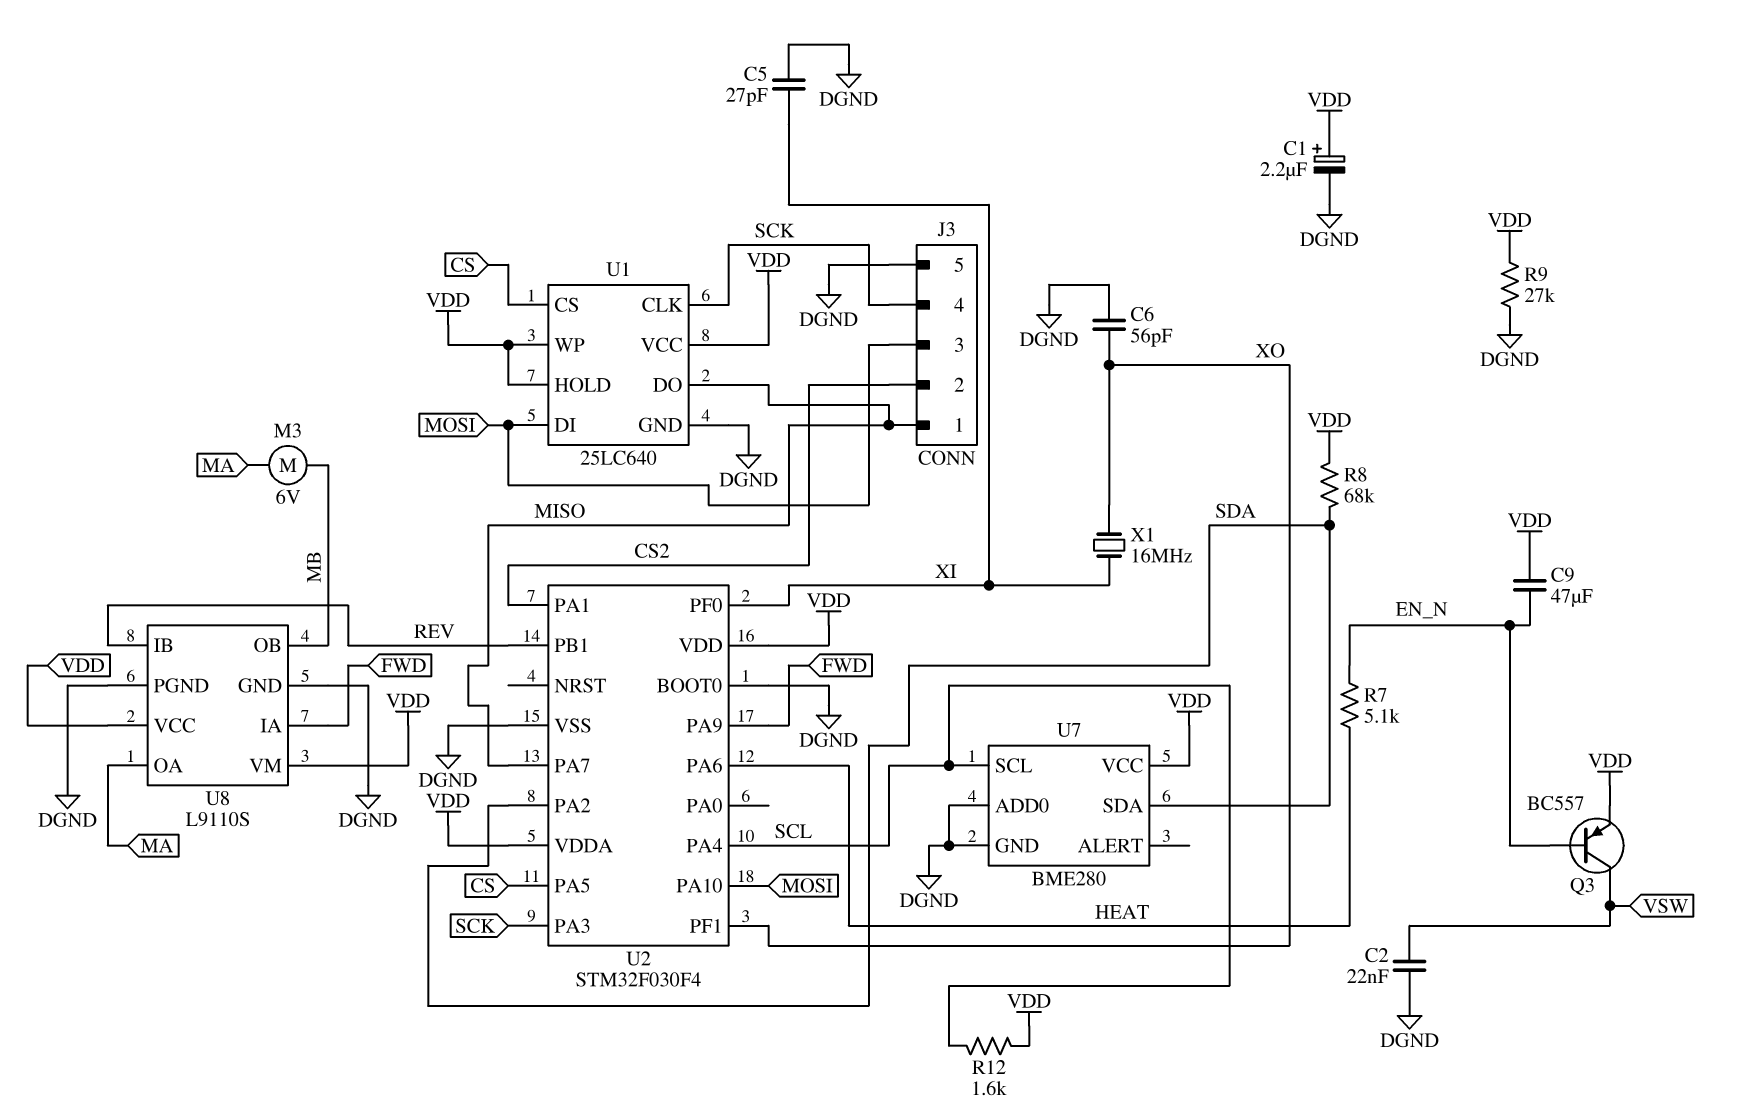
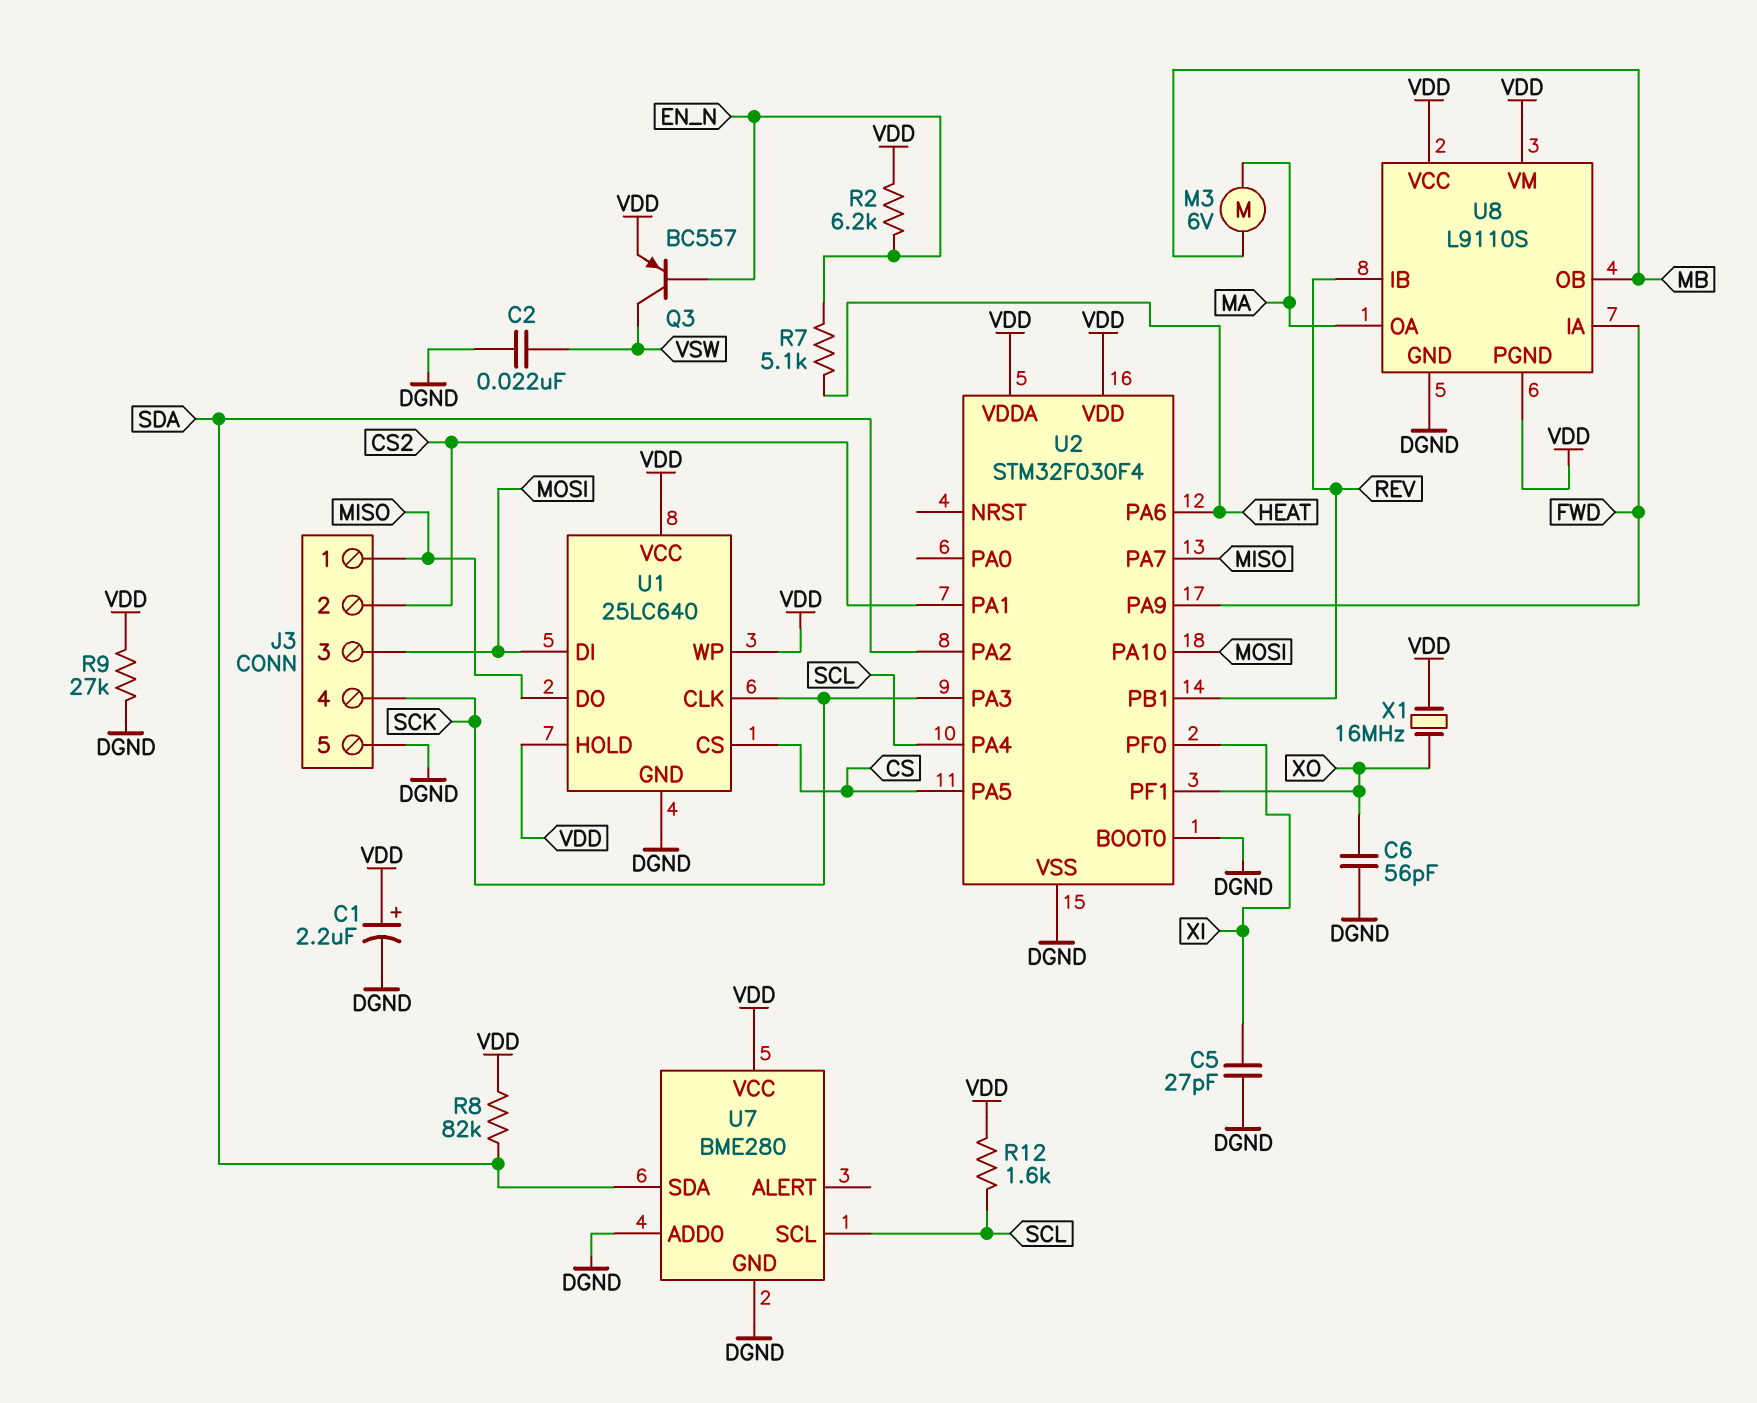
C9: 47uF (EN_N, VDD) -> none
R2: none -> 6.2k (EN_N, VDD)
R8: 68k (SDA, VDD) -> 82k (SDA, VDD)
U8 pin PGND: DGND -> VDD
X1: 16MHz (XI, XO) -> 16MHz (VDD, XO)

